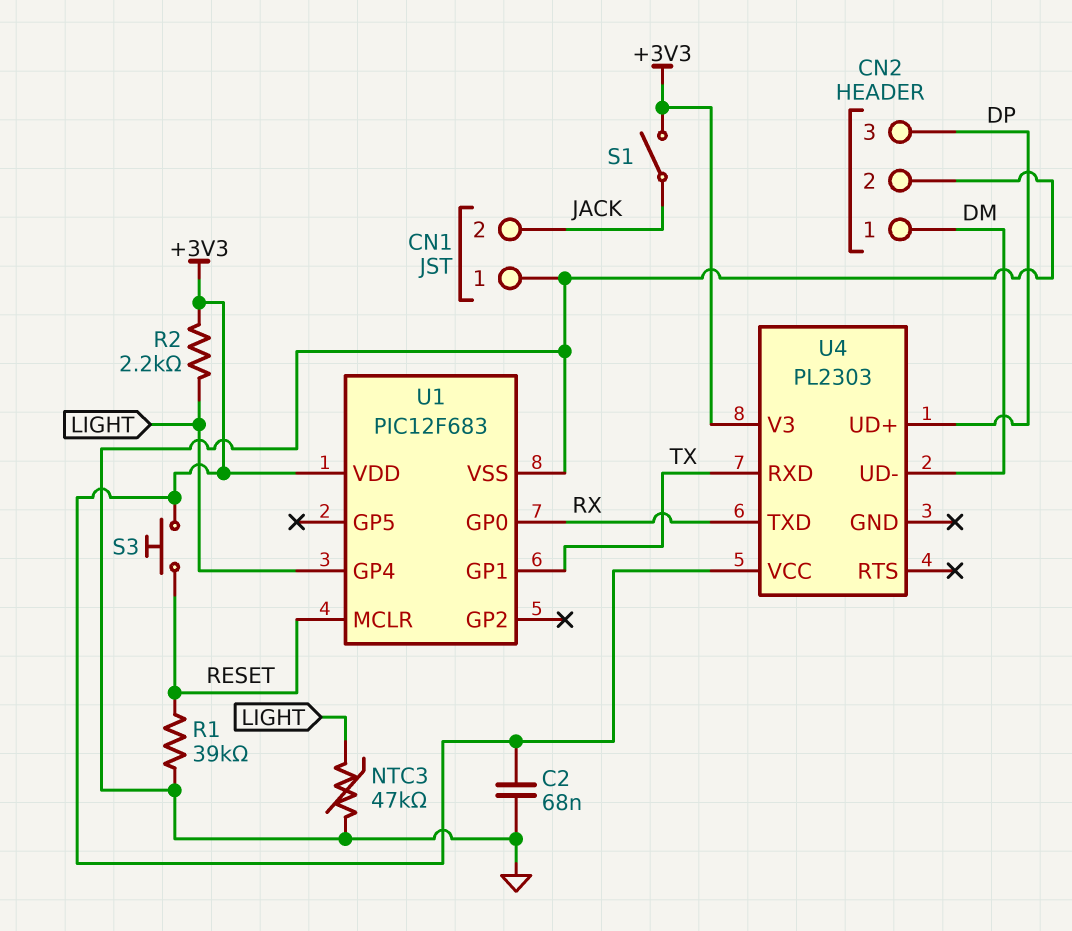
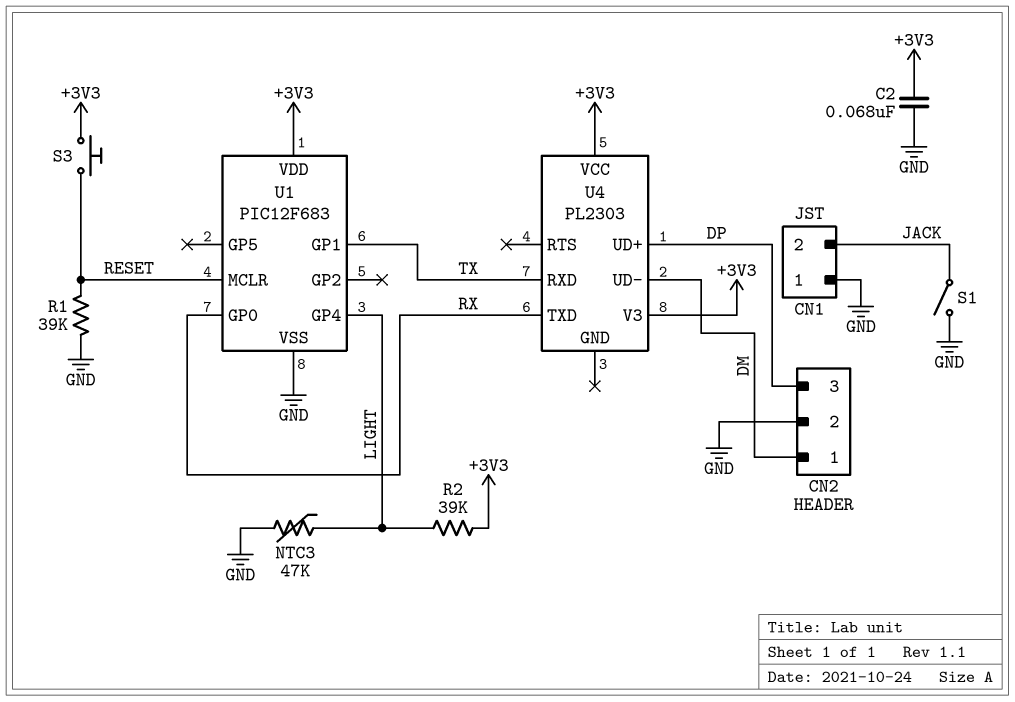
R2: 2.2k (+3V3, LIGHT) -> 39k (+3V3, LIGHT)
S1: switch (+3V3, JACK) -> switch (GND, JACK)

